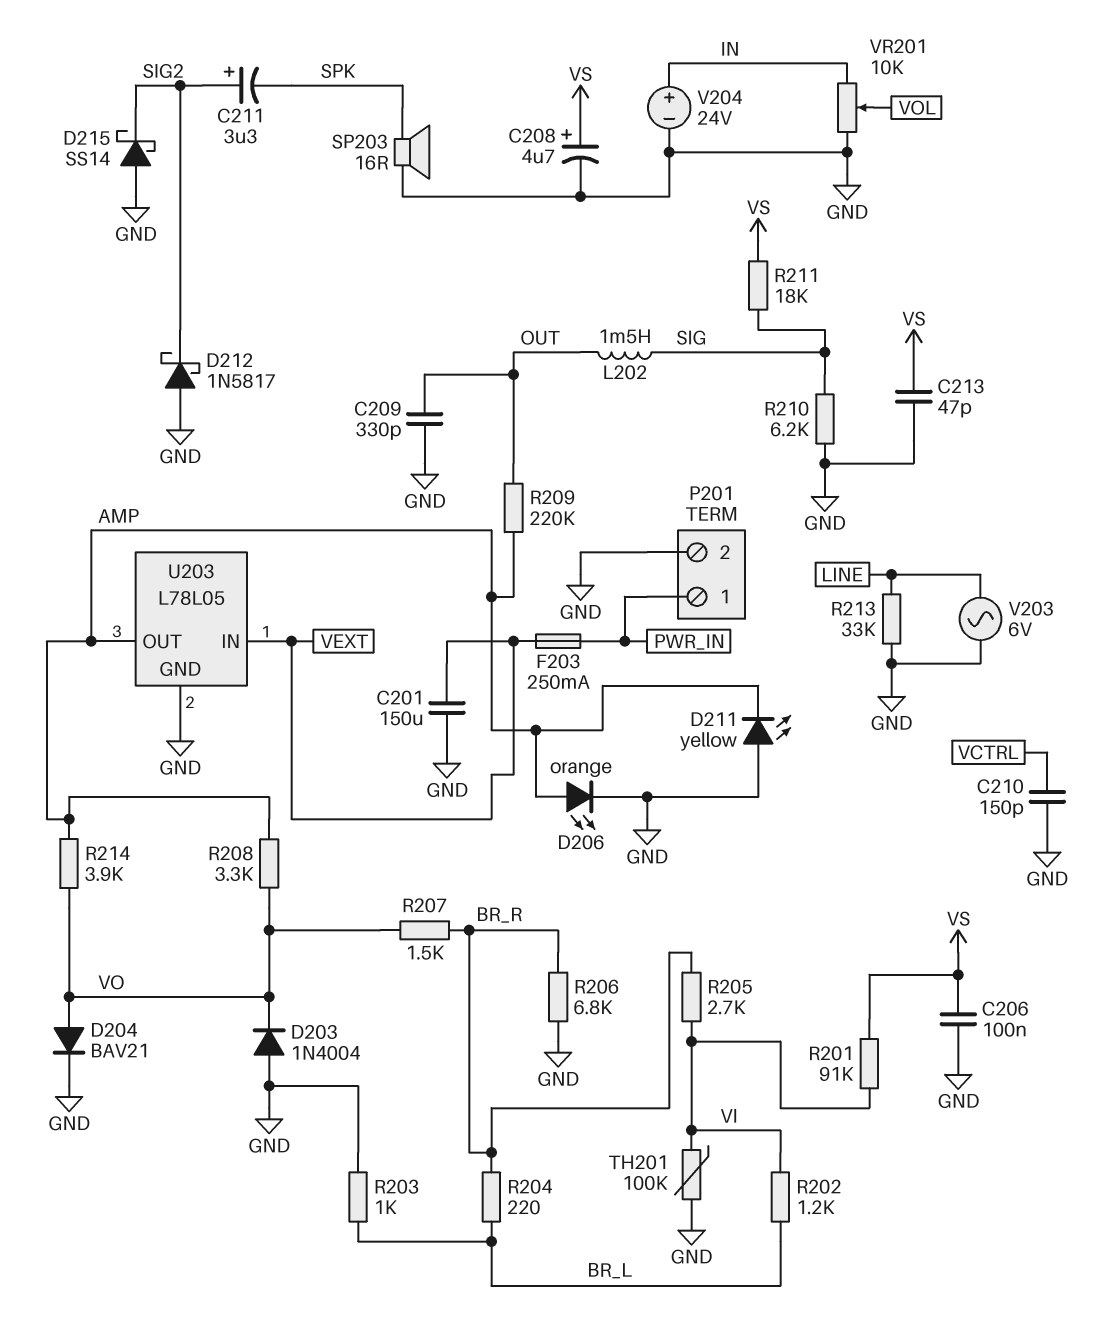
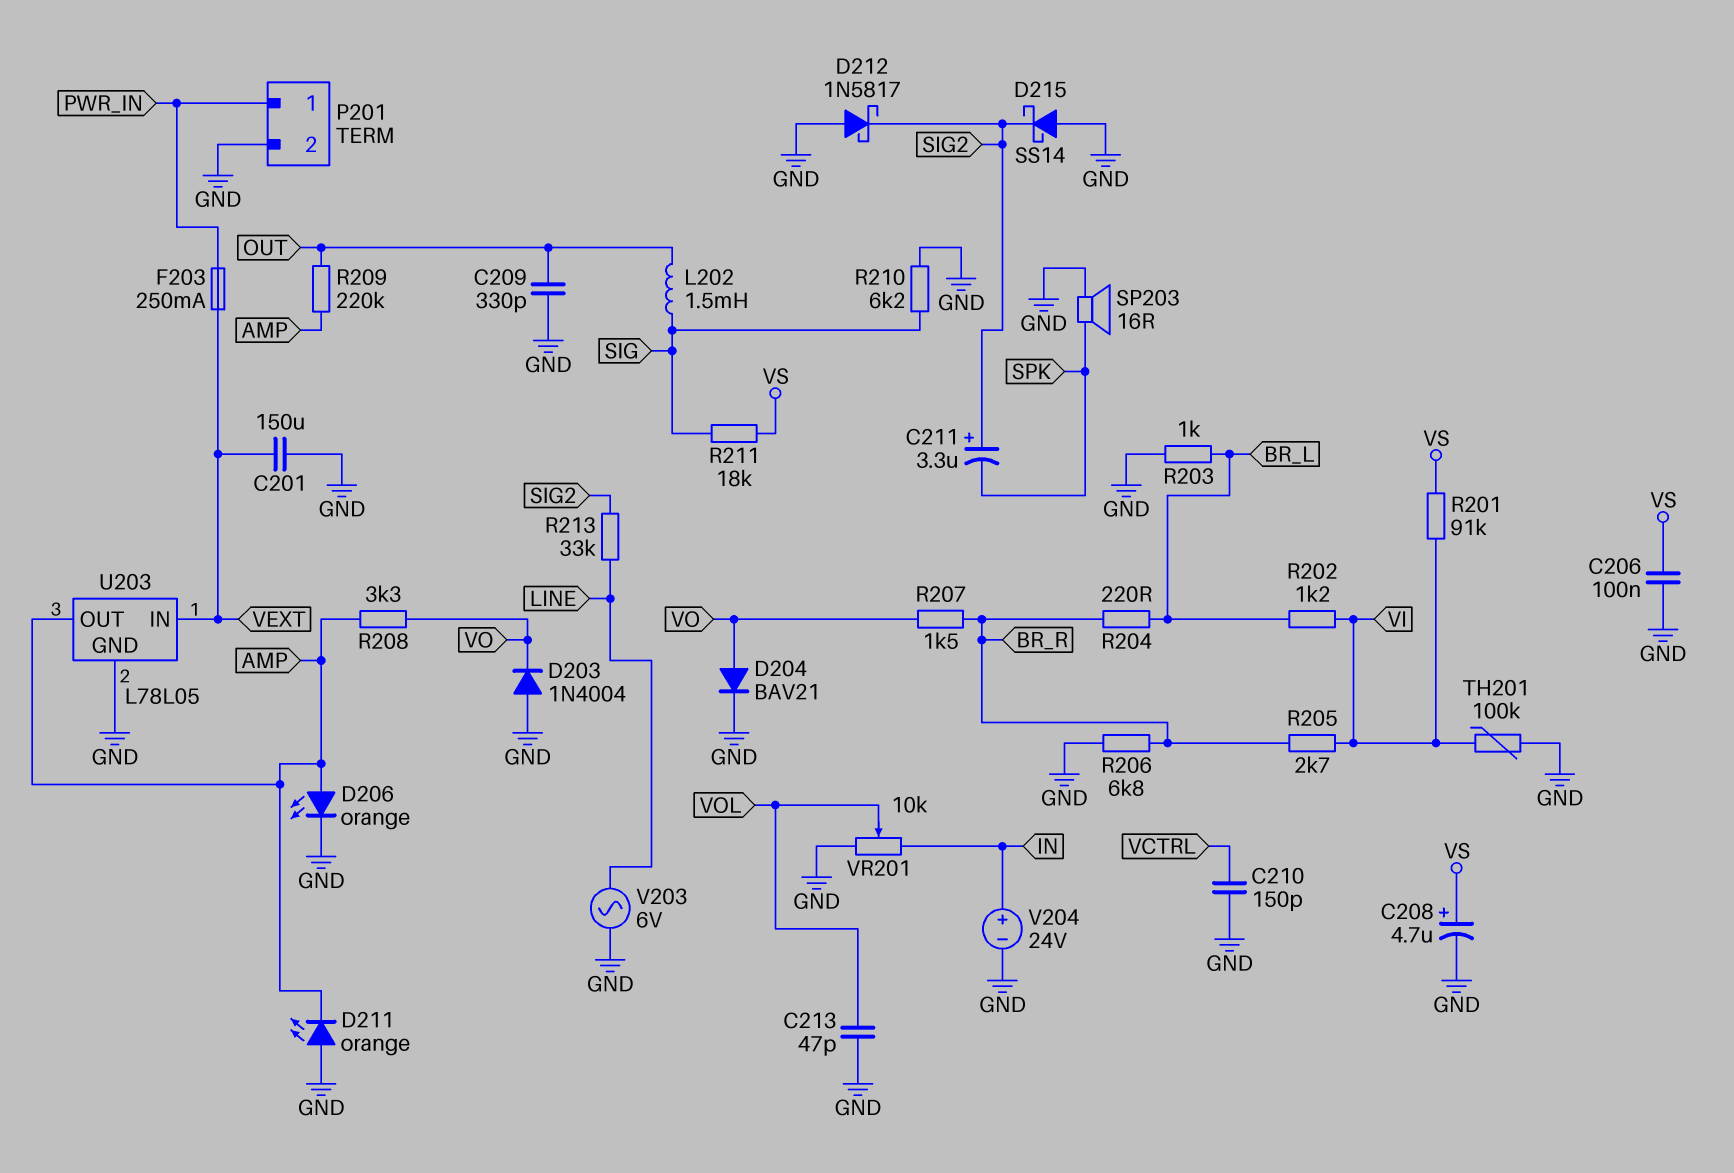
C213: 47pF (GND, VS) -> 47pF (GND, VOL)
D211: LED yellow (A GND, K AMP) -> LED orange (A GND, K AMP)
R213: 33k (GND, LINE) -> 33k (LINE, SIG2)
R214: 3.9k (AMP, VO) -> none

